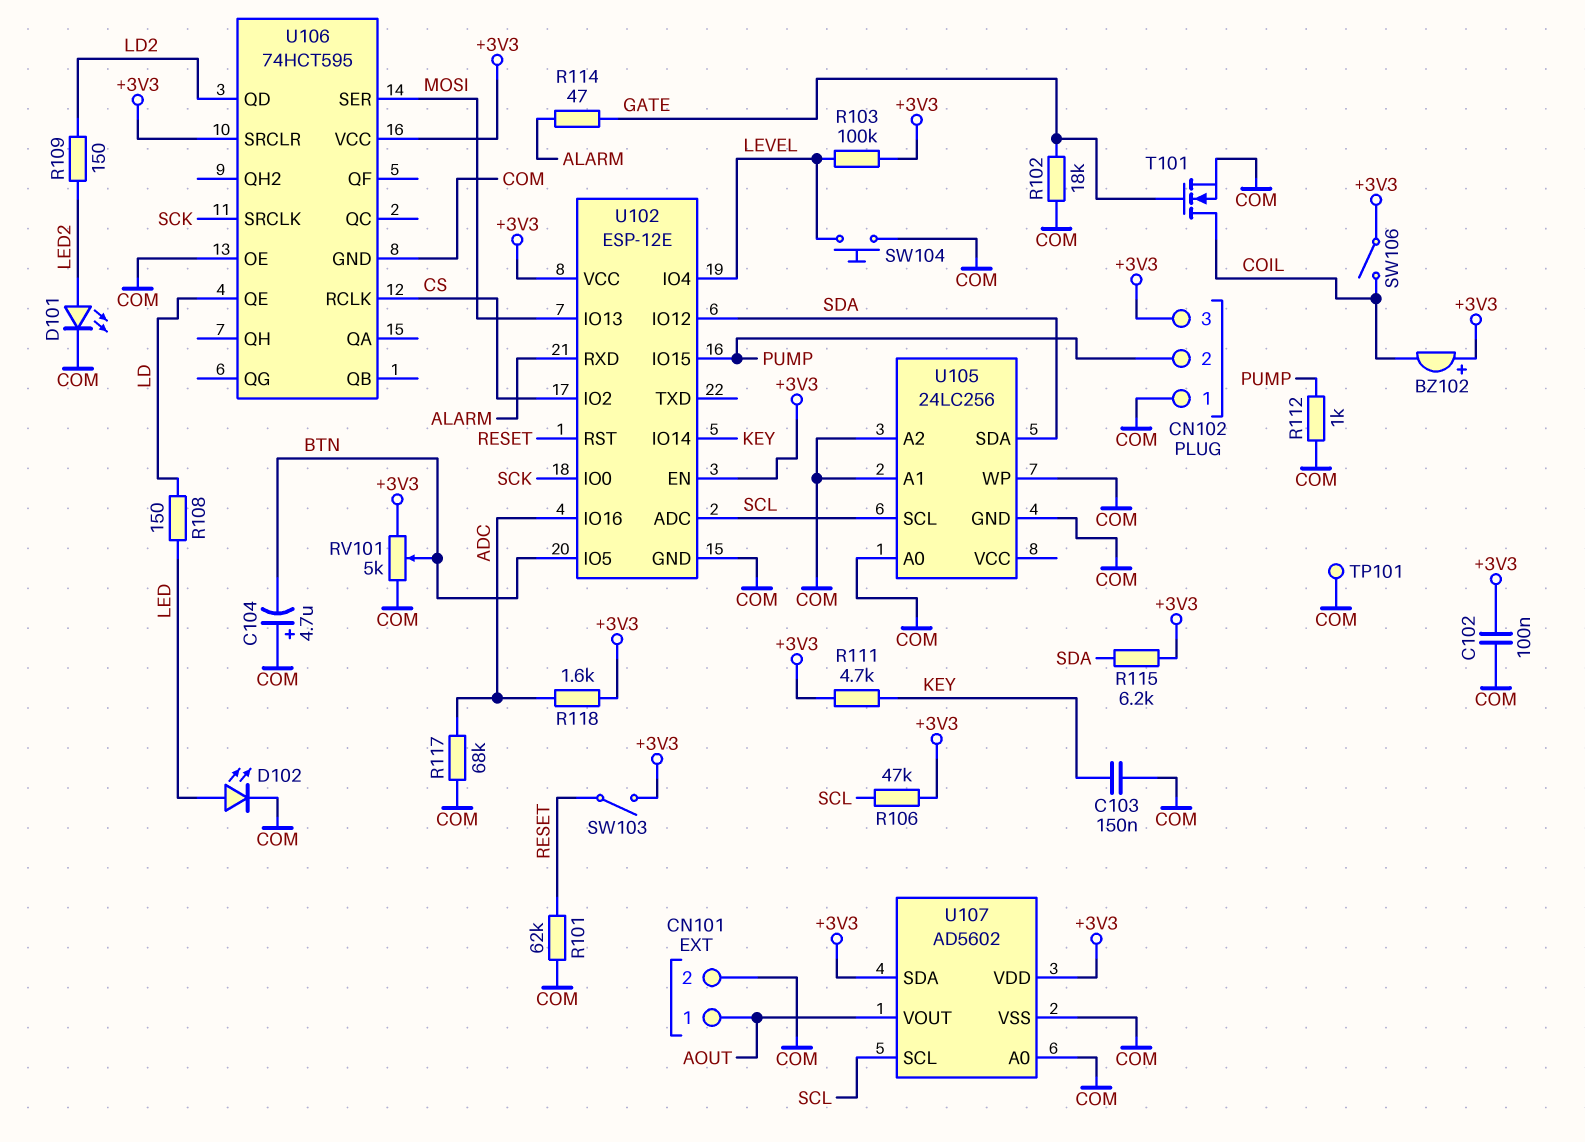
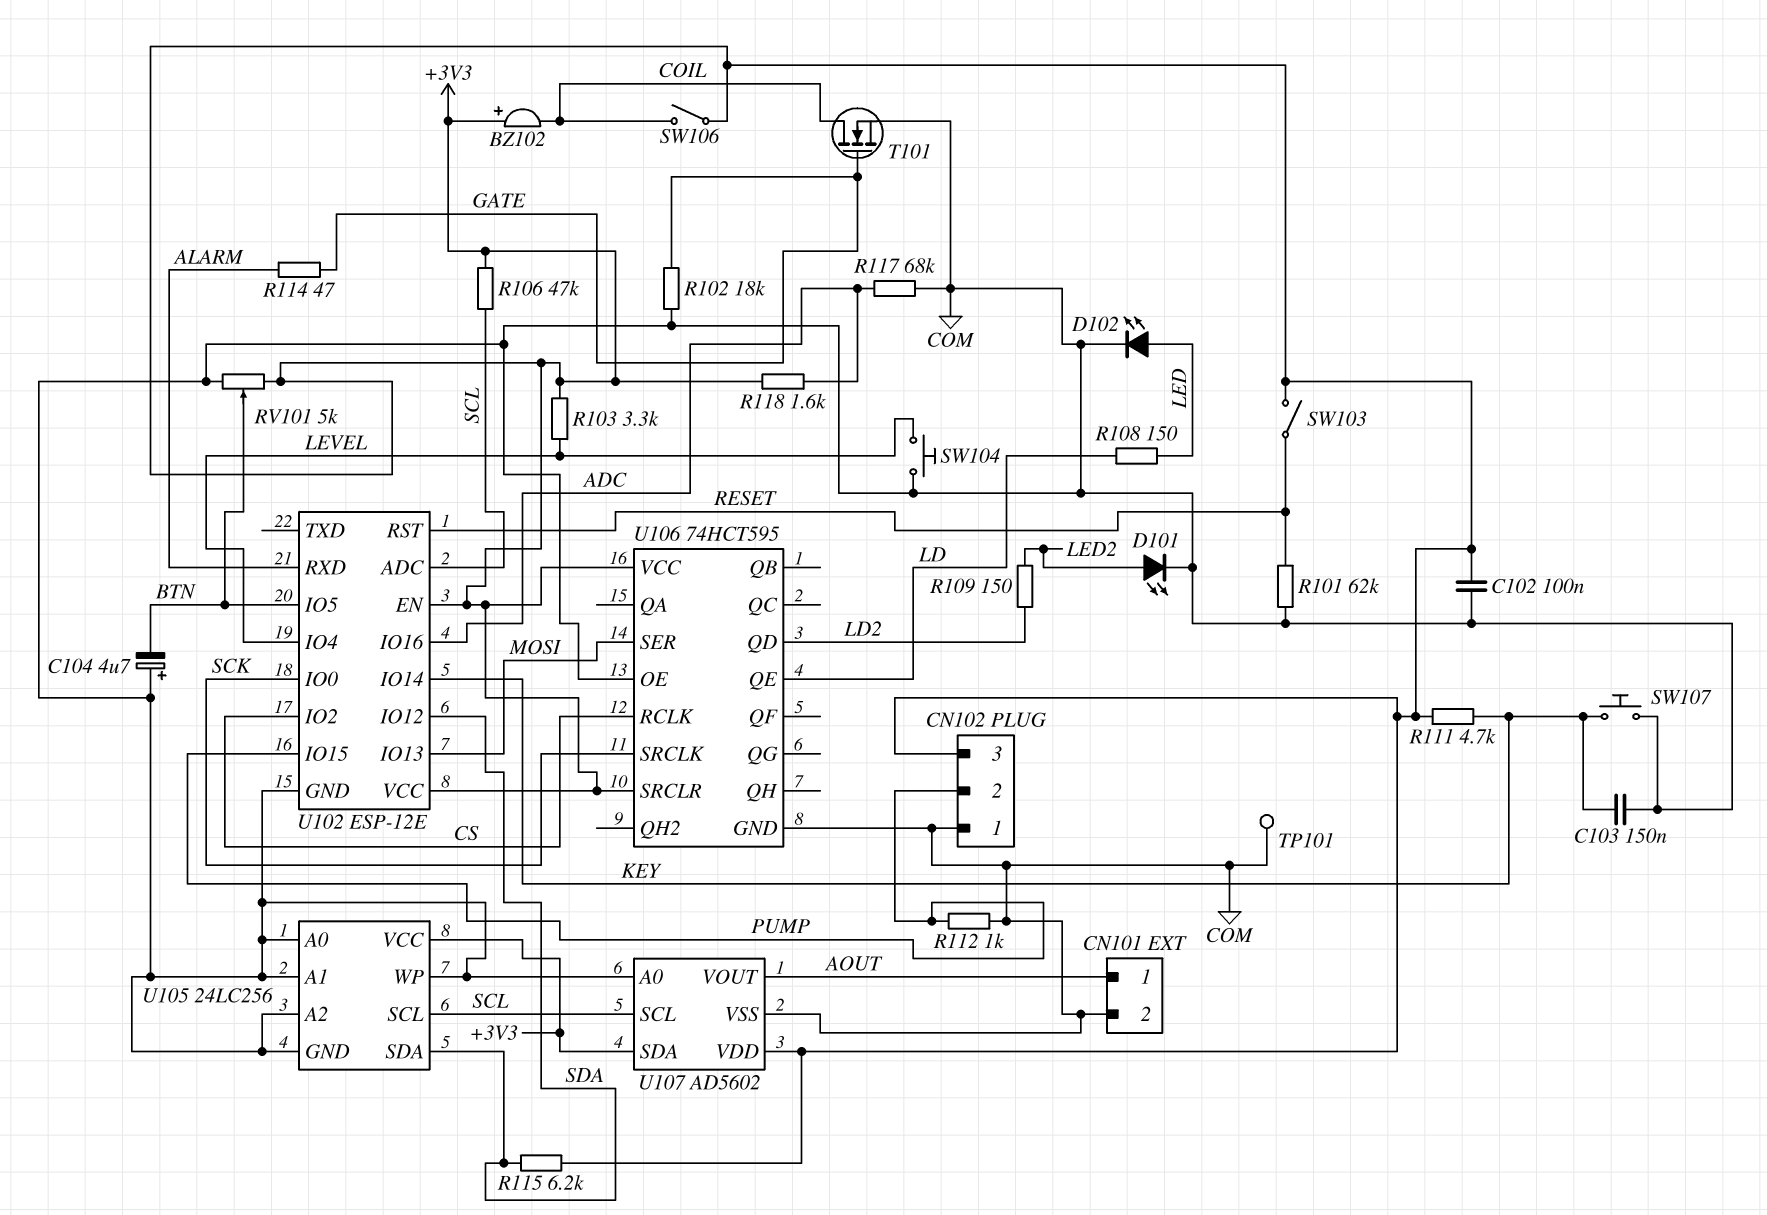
R103: 100k (+3V3, LEVEL) -> 3.3k (+3V3, LEVEL)
SW107: none -> button (COM, KEY)
U105 pin VCC: none -> +3V3

